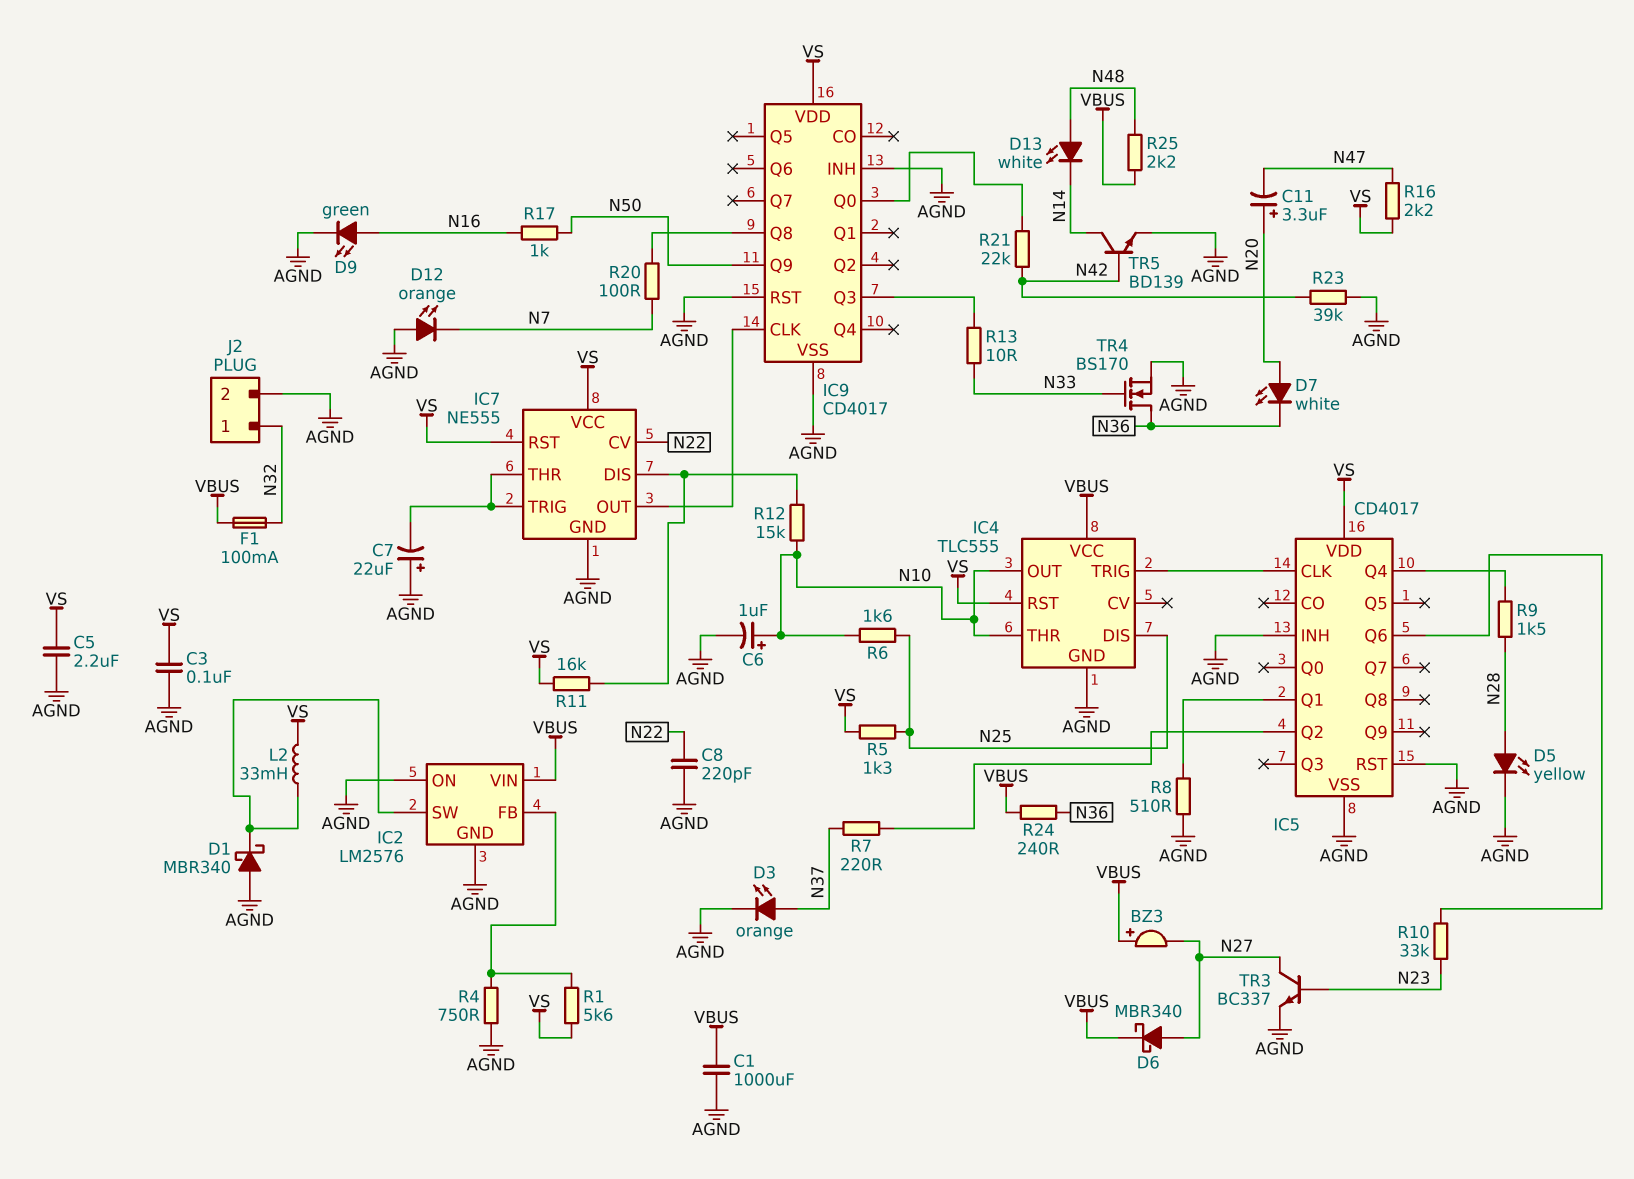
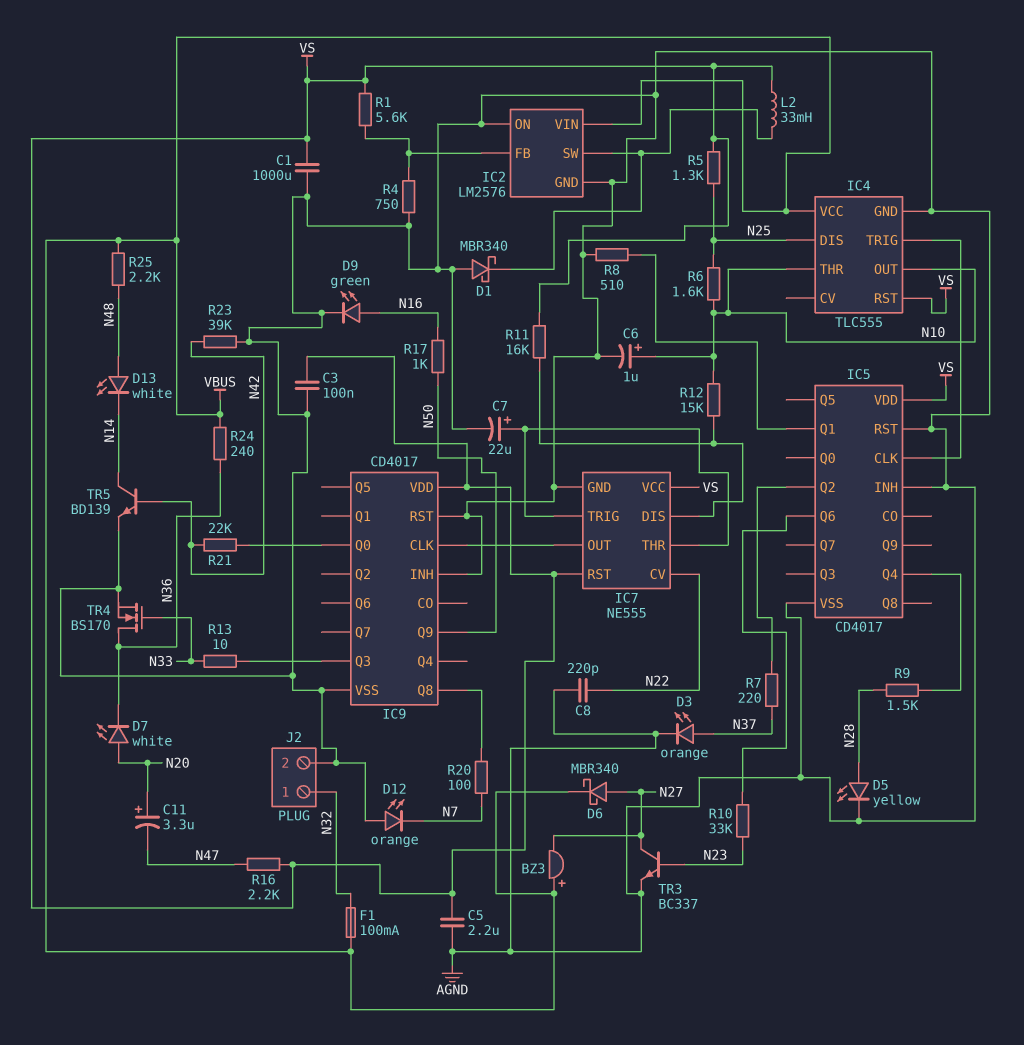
C1: 1000uF (AGND, VBUS) -> 1000uF (AGND, VS)
C7: 22uF (plus AGND, minus IC7/THR) -> 22uF (plus IC7/THR, minus AGND)

